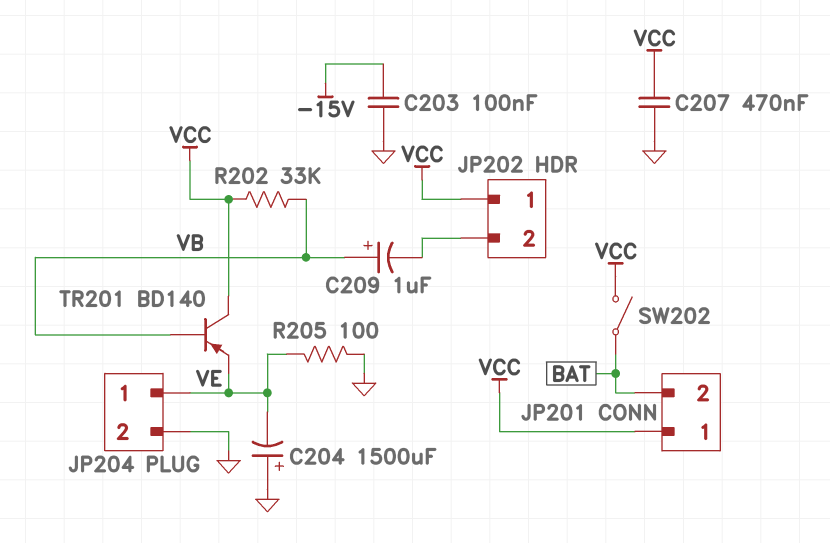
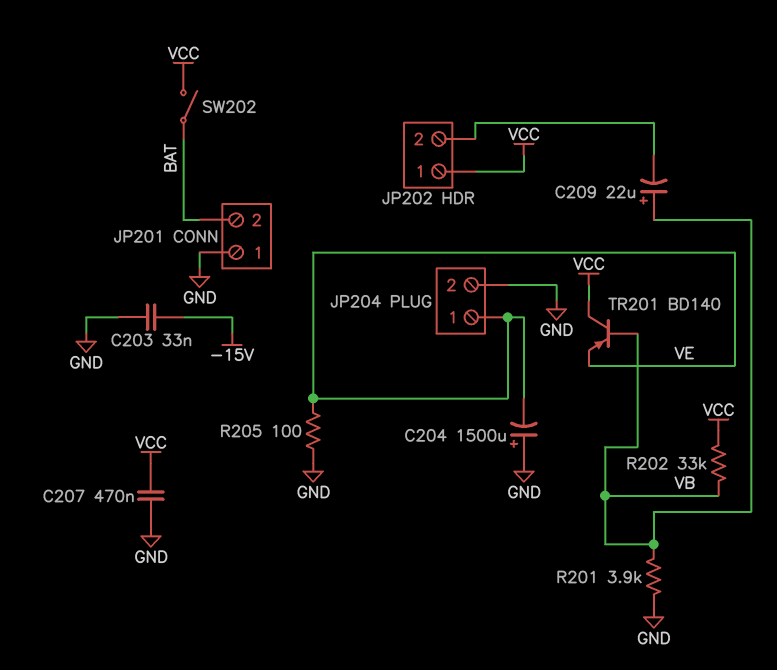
C203: 100nF (-15V, GND) -> 33nF (-15V, GND)
C209: 1uF (plus VB, minus JP202/2) -> 22uF (plus VB, minus JP202/2)
JP201 pin 1: VCC -> GND
R201: none -> 3.9k (GND, VB)

